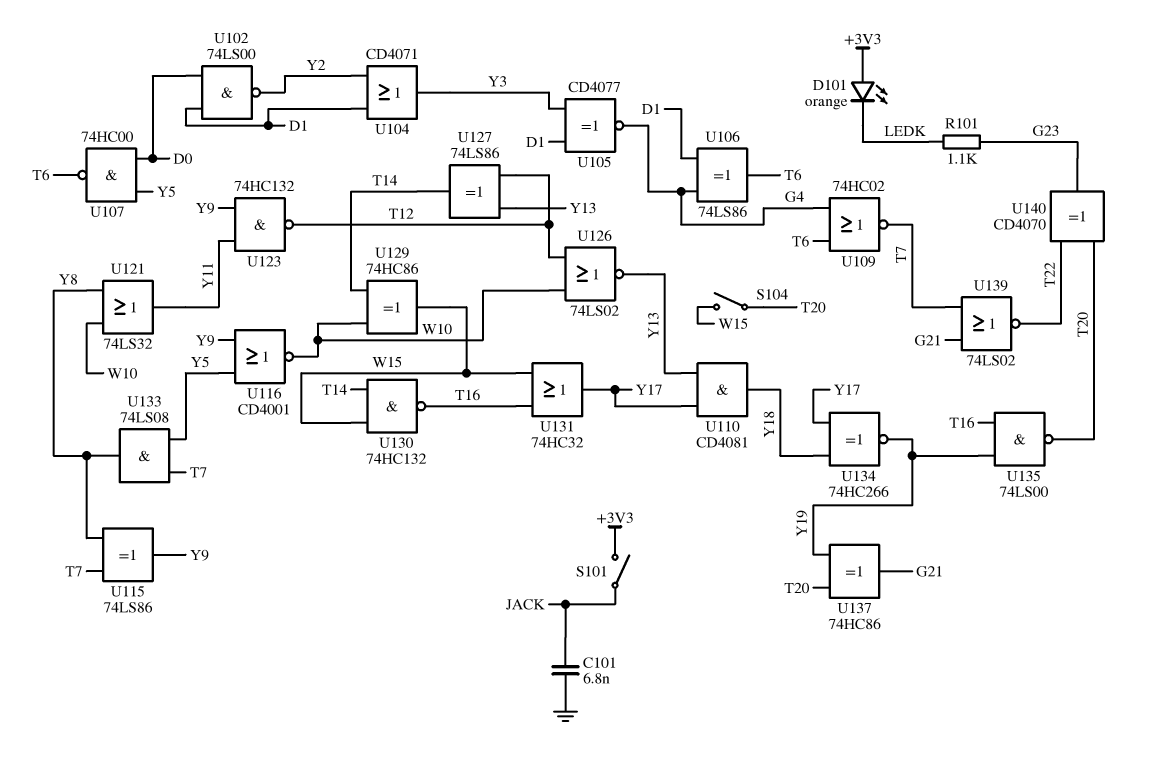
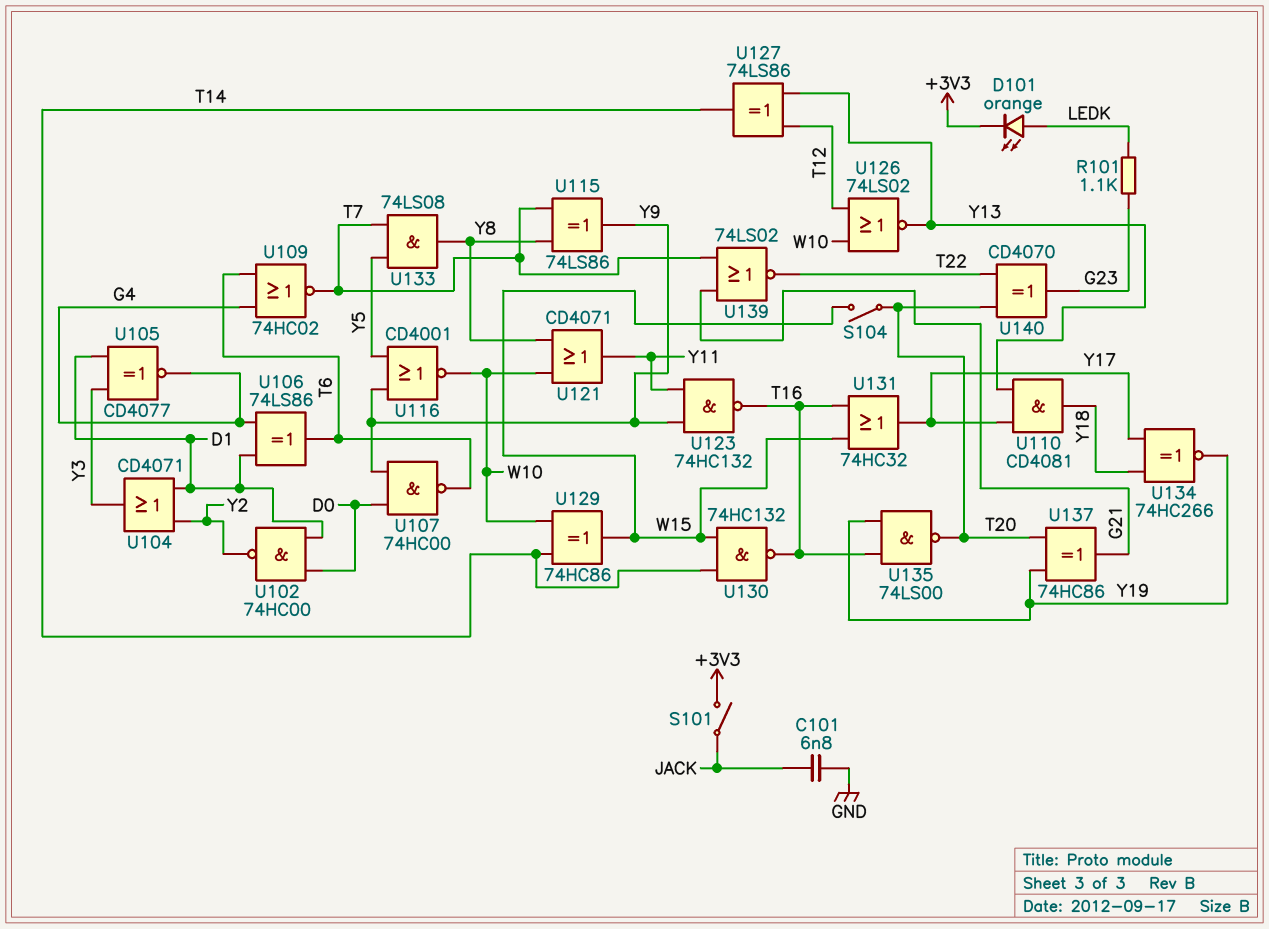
D101: LED orange (A +3V3, K LEDK) -> LED orange (A LEDK, K +3V3)
U102: NAND 74LS00 (in D0, in D1, out Y2) -> NAND 74HC00 (in D0, in D1, out Y2)
U107: NAND 74HC00 (in D0, in Y5, out T6) -> NAND 74HC00 (in D0, in Y9, out T6)
U121: OR 74LS32 (in W10, in Y8, out Y11) -> OR CD4071 (in W10, in Y8, out Y11)
U123: NAND 74HC132 (in Y9, in Y11, out T12) -> NAND 74HC132 (in Y9, in Y11, out T16)

